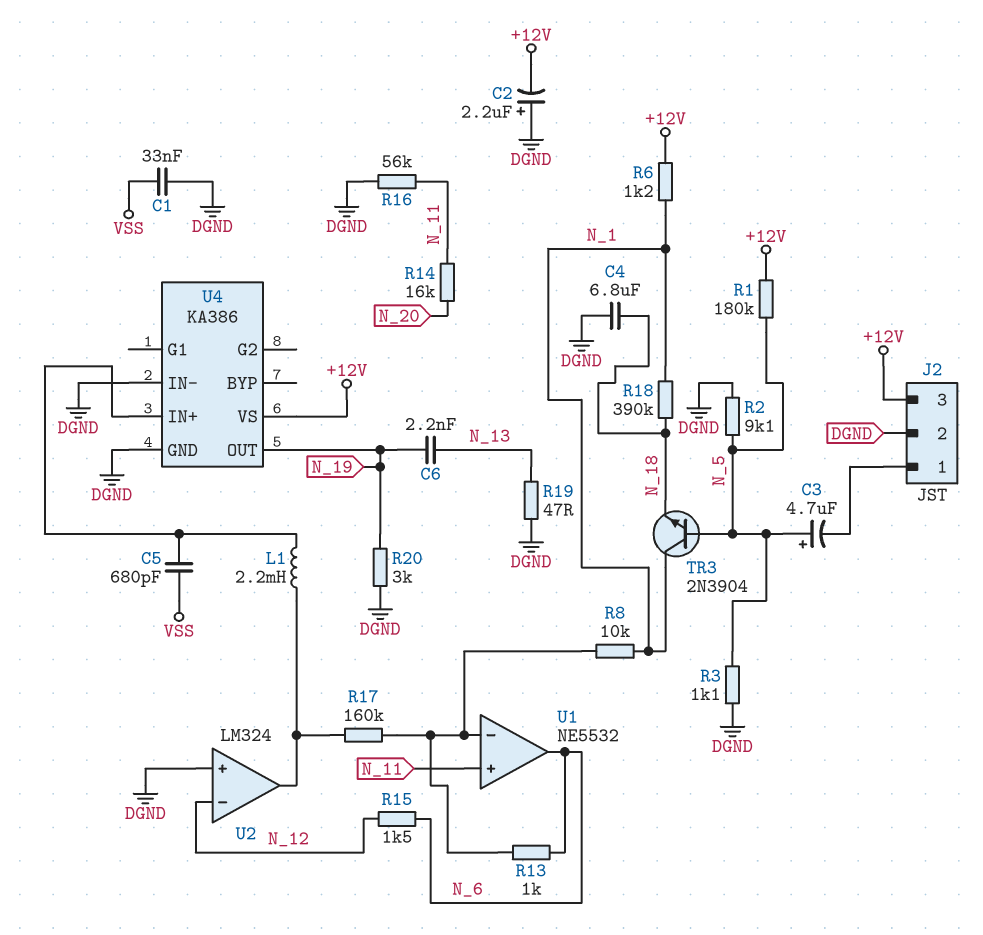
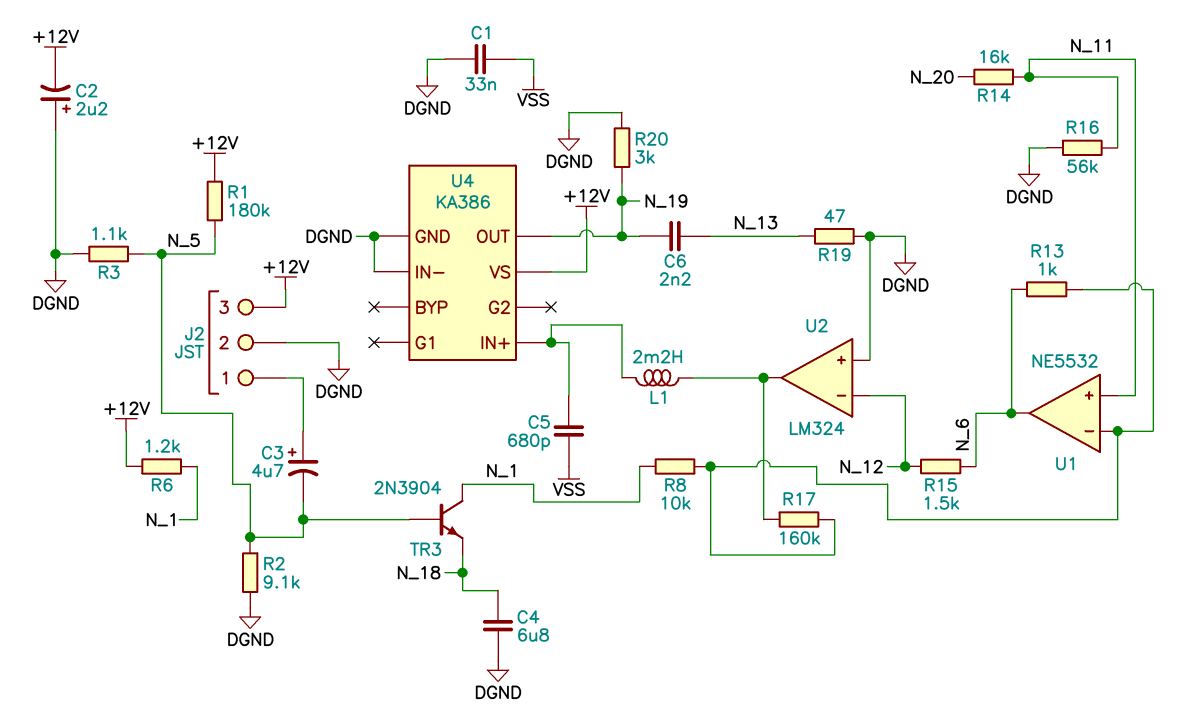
C3: 4.7uF (plus N_5, minus J2/1) -> 4.7uF (plus J2/1, minus N_5)
R18: 390k (N_1, N_18) -> none

